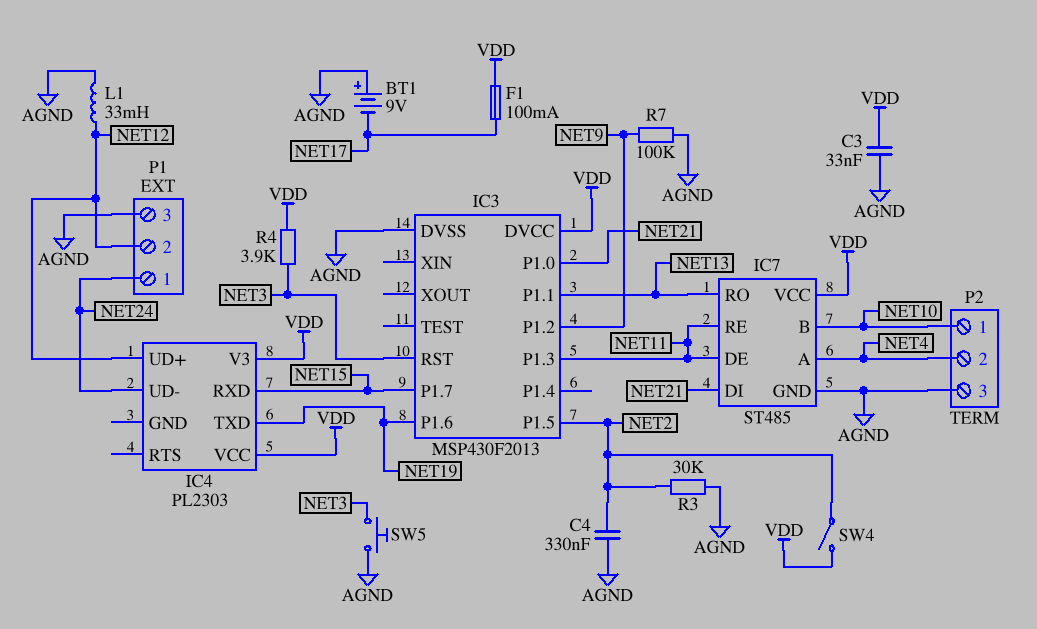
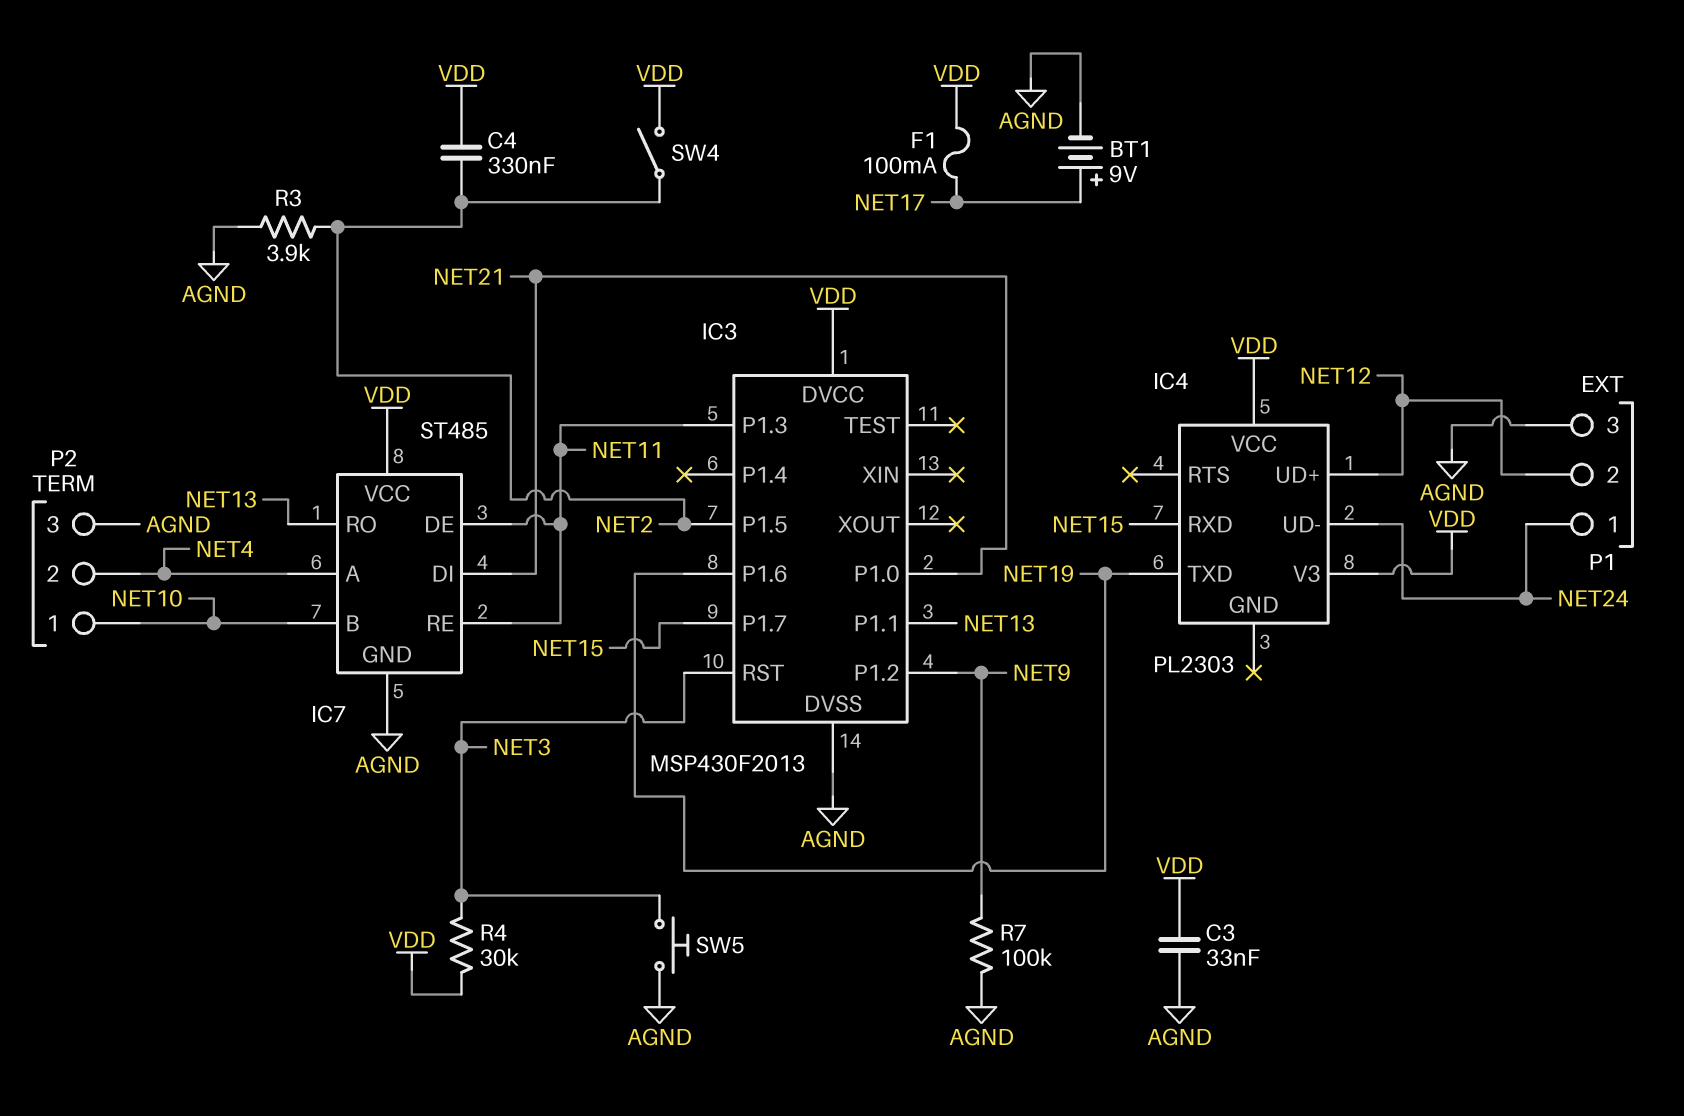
BT1: 9V (plus AGND, minus NET17) -> 9V (plus NET17, minus AGND)
C4: 330nF (AGND, NET2) -> 330nF (NET2, VDD)
L1: 33mH (AGND, NET12) -> none
R3: 30k (AGND, NET2) -> 3.9k (AGND, NET2)
R4: 3.9k (NET3, VDD) -> 30k (NET3, VDD)

